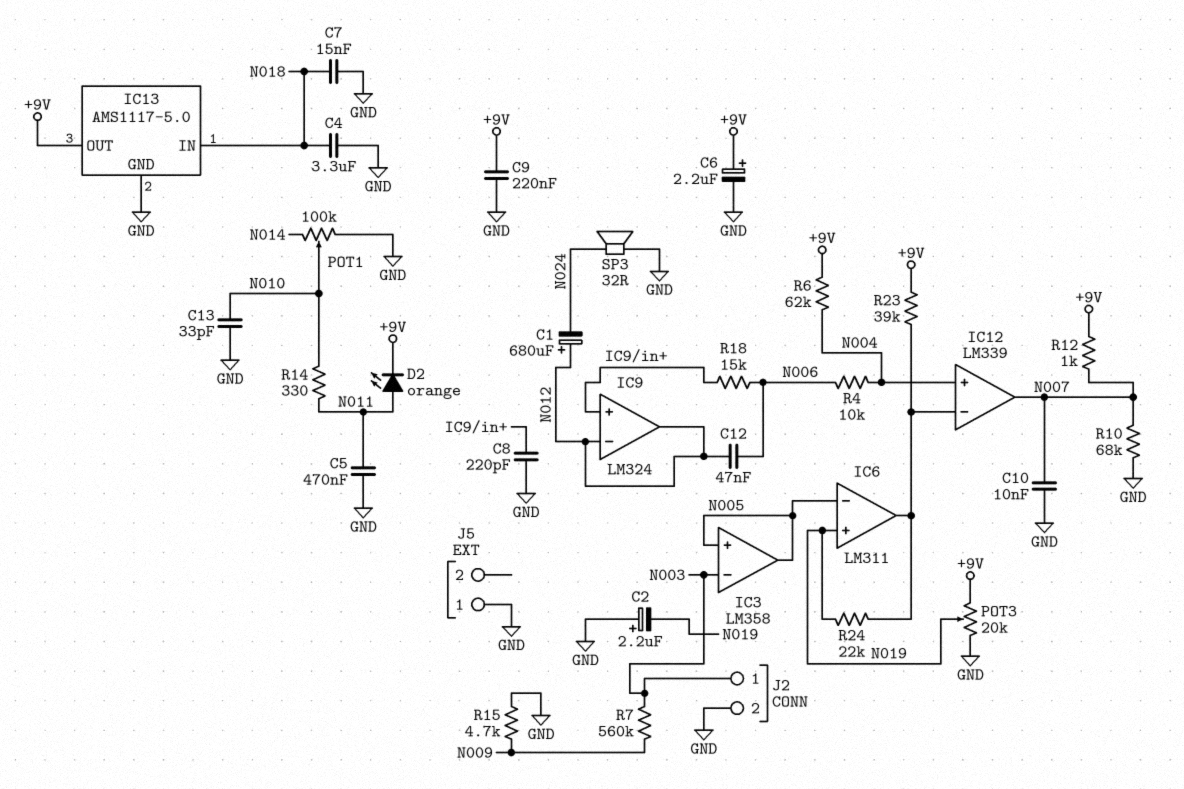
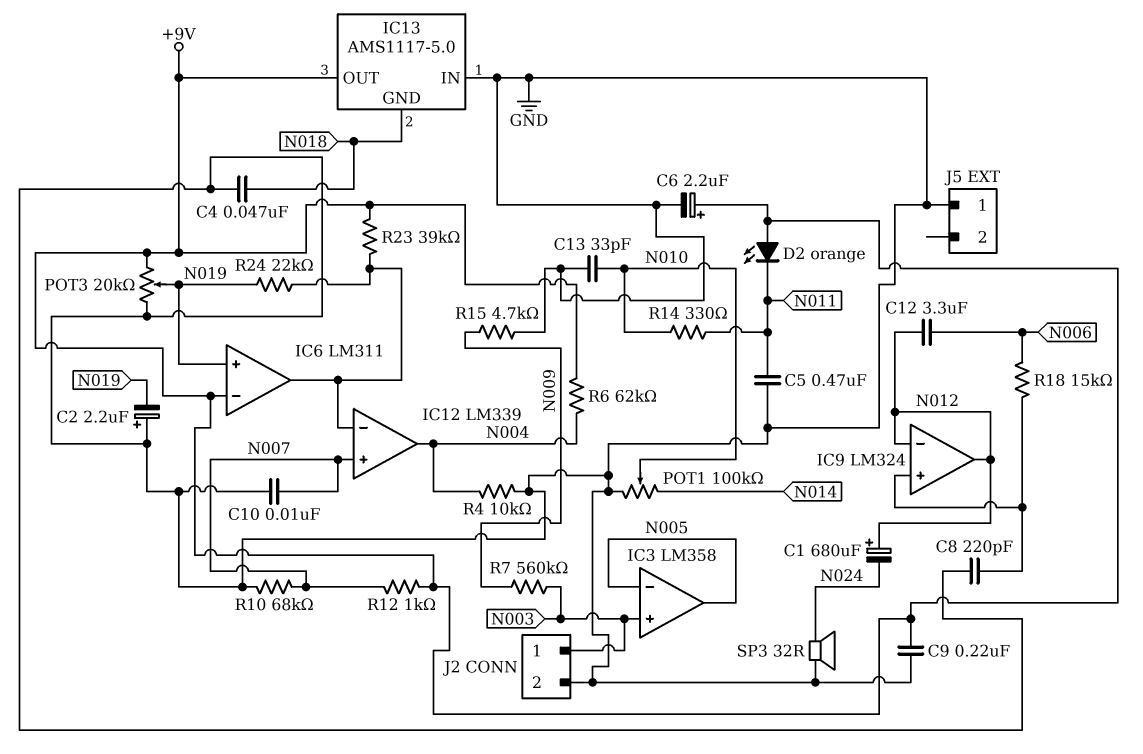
C4: 3.3uF (GND, N018) -> 47nF (GND, N018)
C7: 15nF (GND, N018) -> none
C12: 47nF (N006, N012) -> 3.3uF (N006, N012)
D2: LED orange (A N011, K +9V) -> LED orange (A +9V, K N011)
IC3 pin in+: N005 -> N003
IC3 pin in-: N003 -> N005
IC6 pin in-: N005 -> +9V
IC12 pin in+: N004 -> N007
IC12 pin out: N007 -> N004
IC13 pin GND: GND -> N018
IC13 pin IN: N018 -> GND
R4: 10k (N004, N006) -> 10k (GND, N004)

